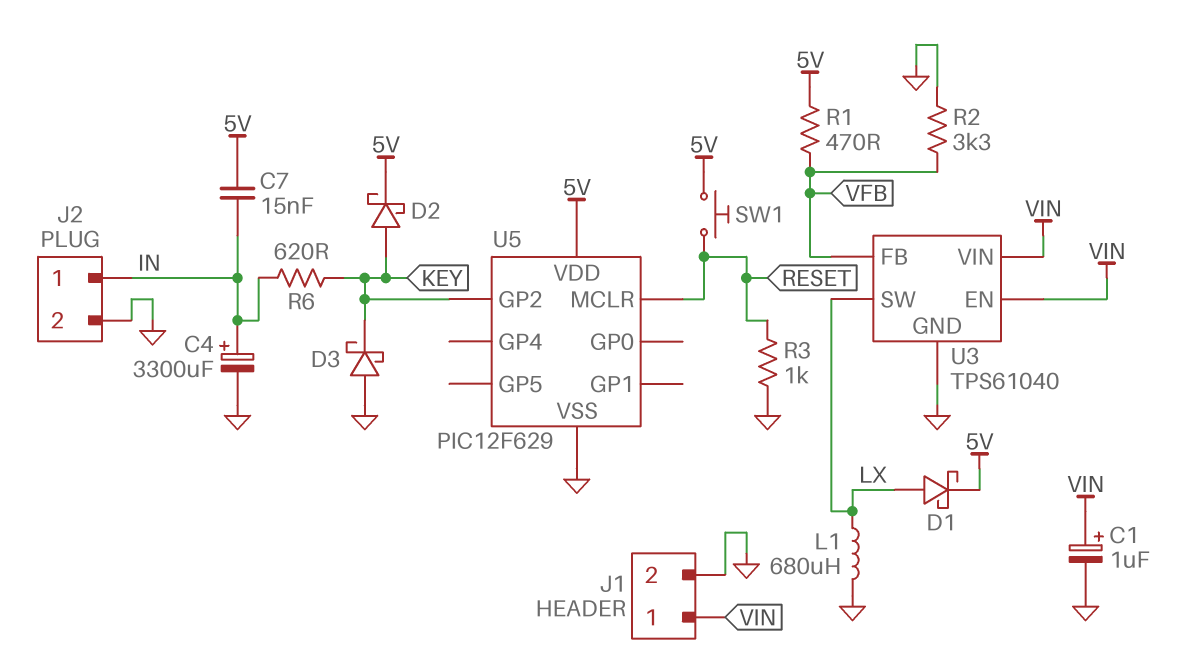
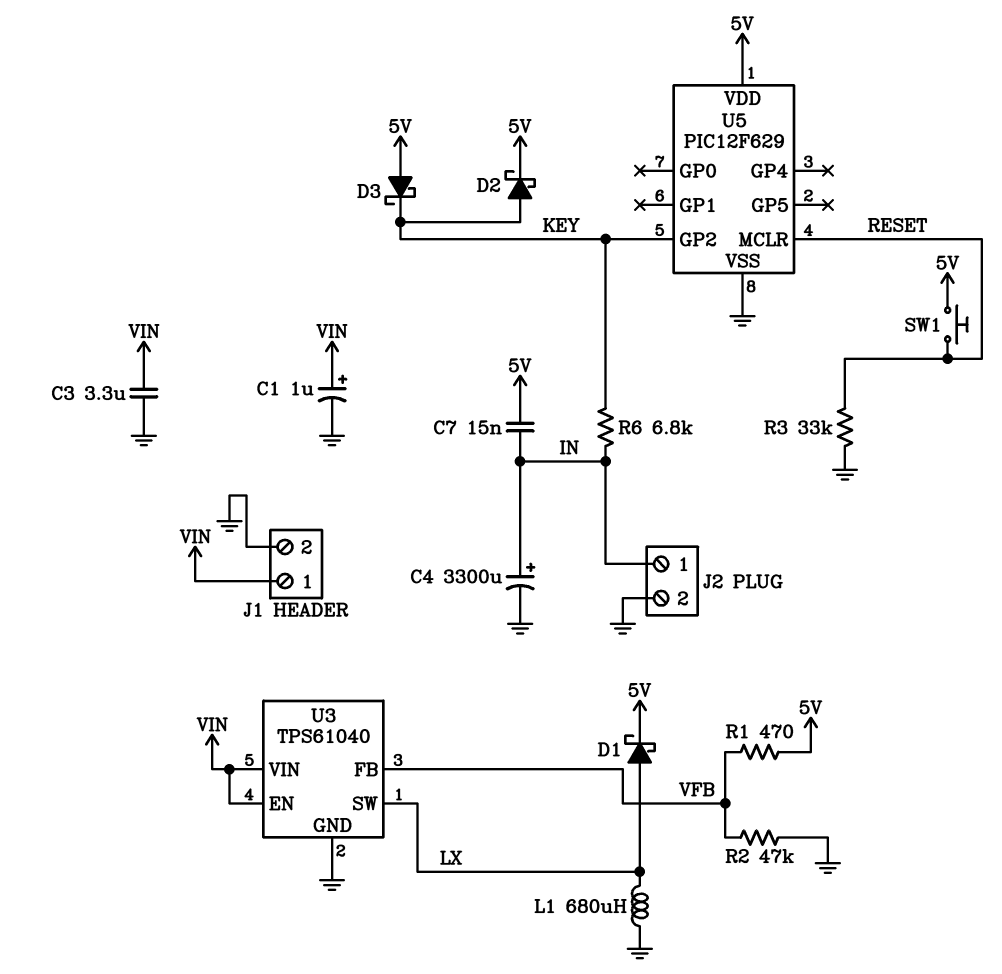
C3: none -> 3.3uF (GND, VIN)
D3: schottky (A GND, K KEY) -> schottky (A 5V, K KEY)
R2: 3.3k (GND, VFB) -> 47k (GND, VFB)
R3: 1k (GND, RESET) -> 33k (GND, RESET)
R6: 620 (IN, KEY) -> 6.8k (IN, KEY)

